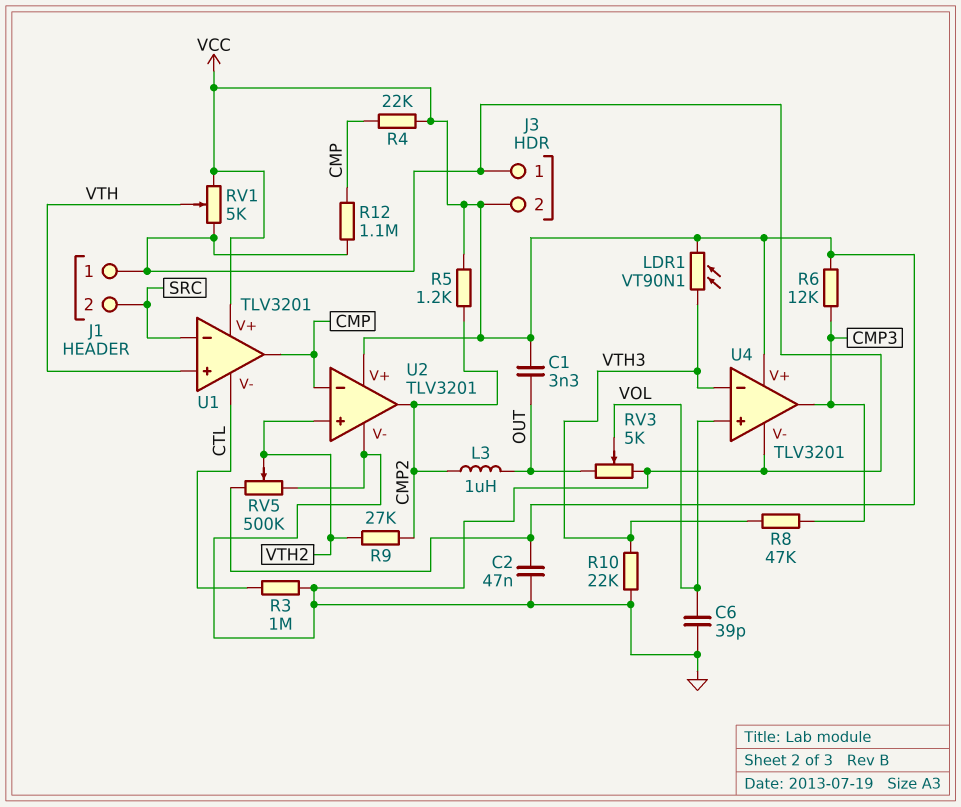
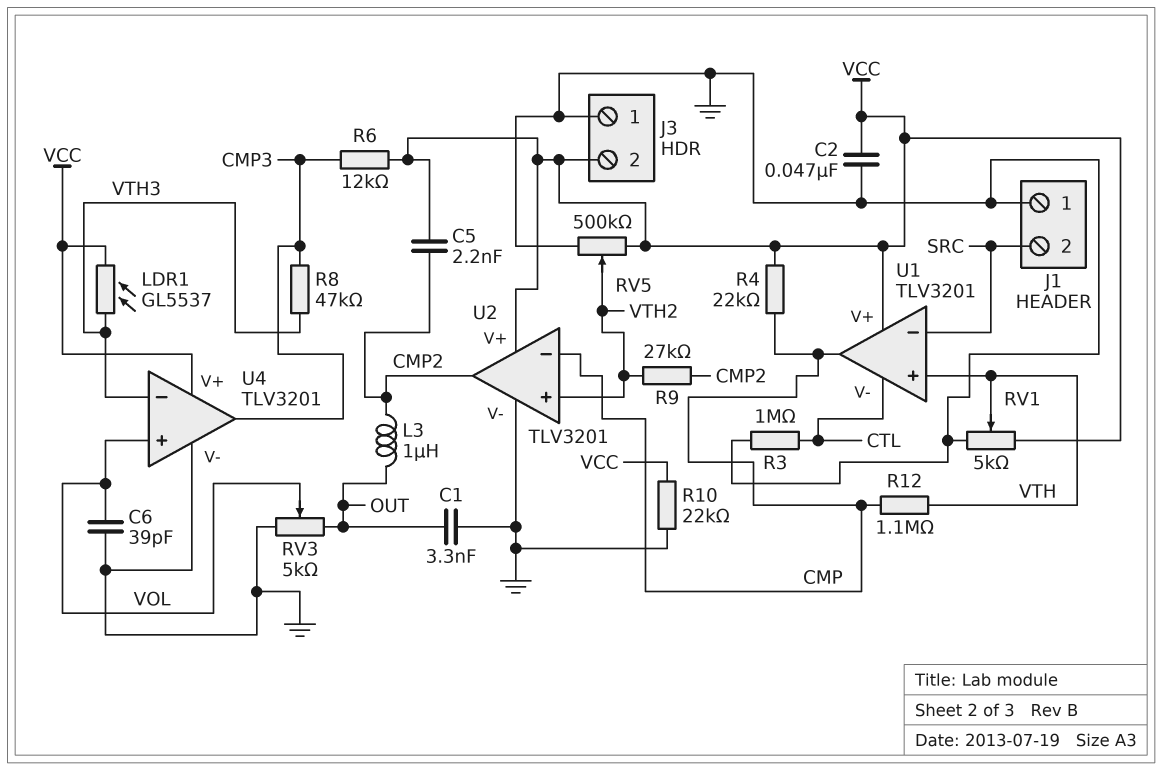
C1: 3.3nF (OUT, VCC) -> 3.3nF (GND, OUT)
C5: none -> 2.2nF (CMP2, VCC)
LDR1: VT90N1 (VCC, VTH3) -> GL5537 (VCC, VTH3)
R5: 1.2k (CMP2, VCC) -> none
R10: 22k (GND, VTH3) -> 22k (GND, VCC)
R12: 1.1M (CMP, GND) -> 1.1M (CMP, VTH)

